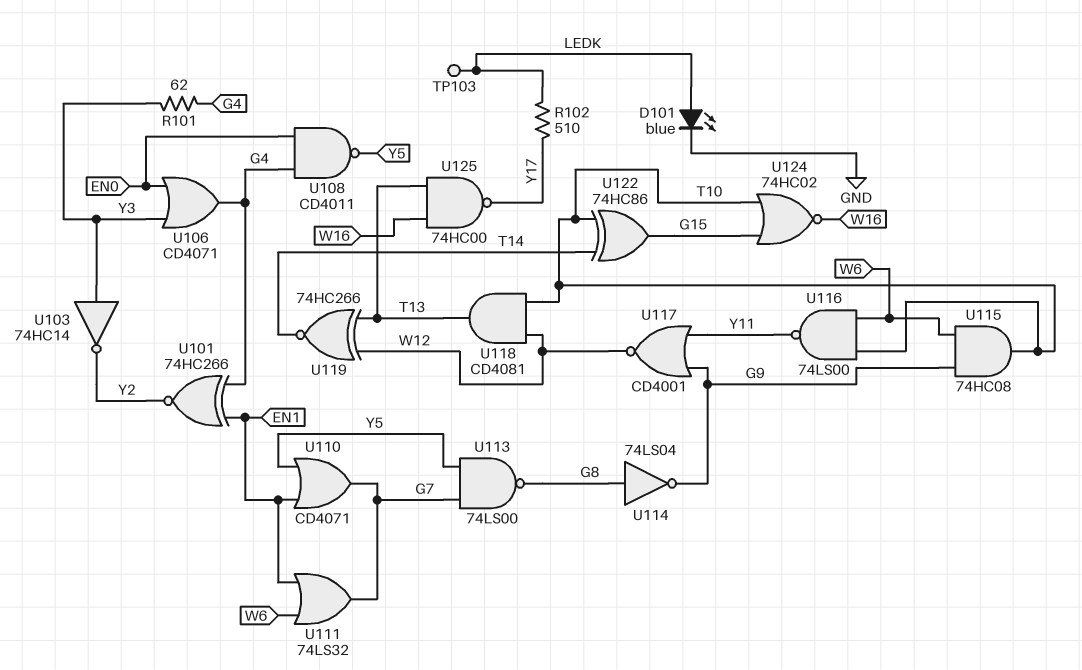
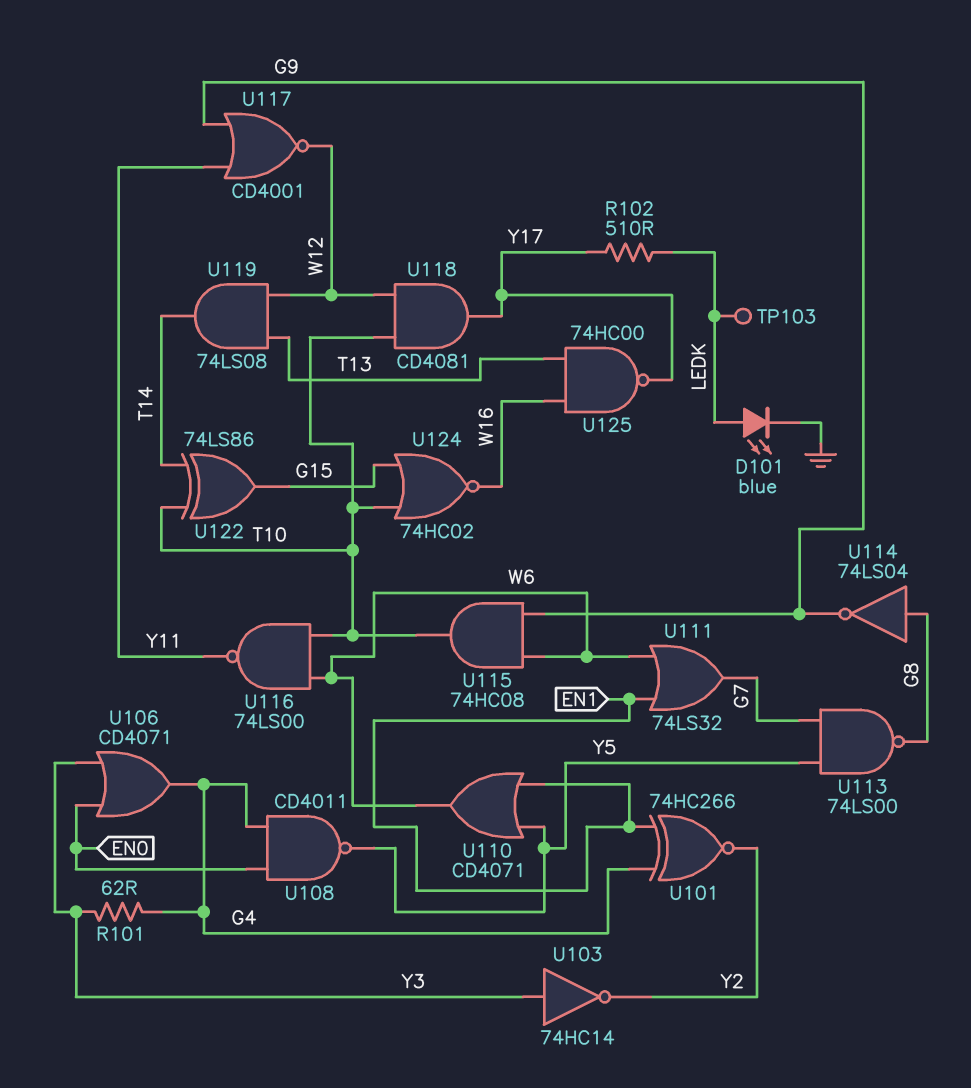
U110: OR CD4071 (in EN1, in Y5, out G7) -> OR CD4071 (in EN1, in Y5, out W6)
U118: AND CD4081 (in T10, in W12, out T13) -> AND CD4081 (in T10, in W12, out Y17)
U119: XNOR 74HC266 (in T13, in W12, out T14) -> AND 74LS08 (in T13, in W12, out T14)
U122: XOR 74HC86 (in T10, in T14, out G15) -> XOR 74LS86 (in T10, in T14, out G15)

